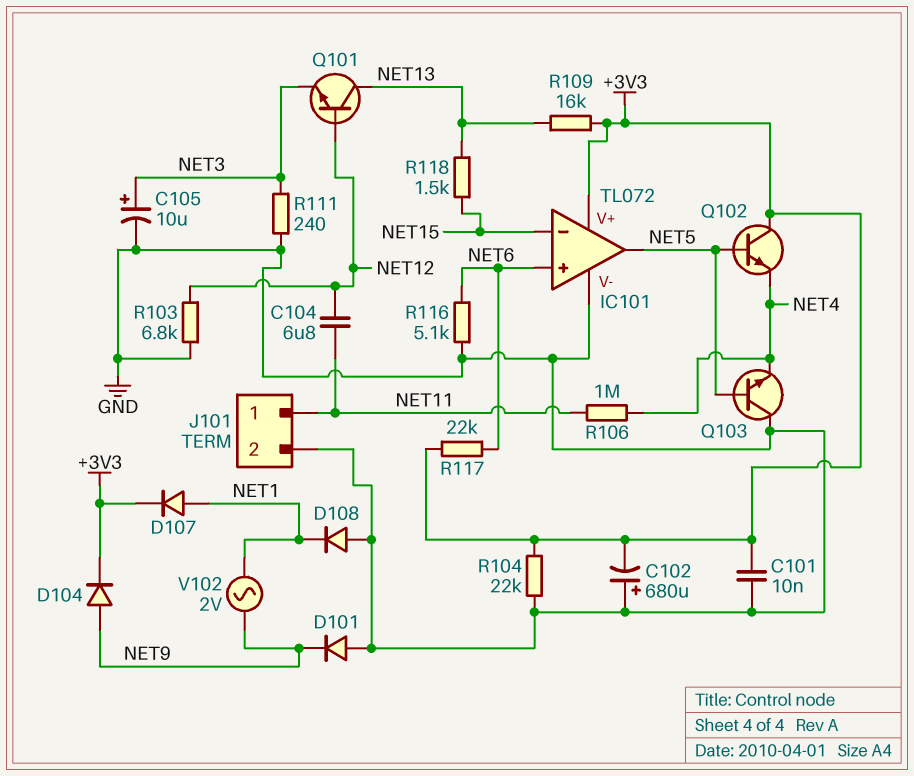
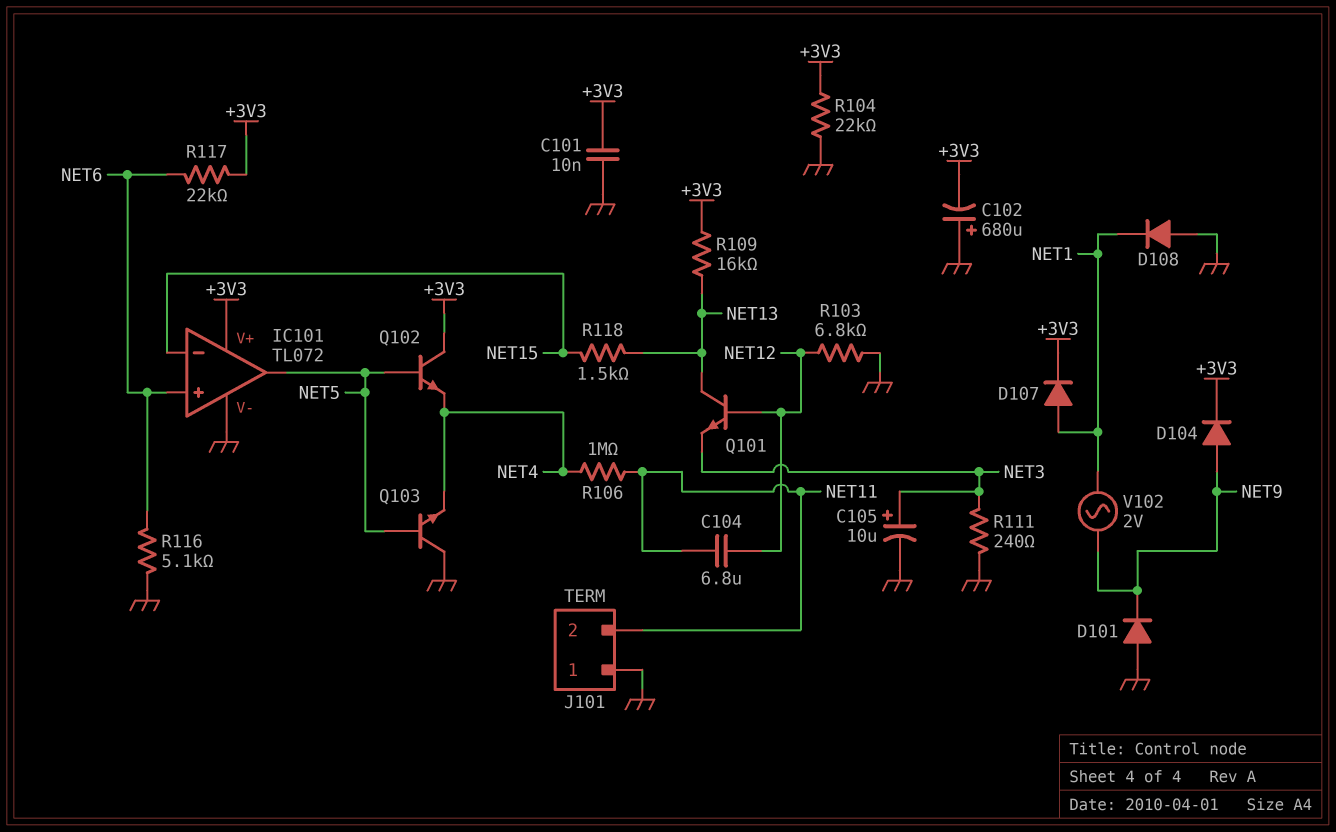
J101 pin 1: NET11 -> GND
J101 pin 2: GND -> NET11

